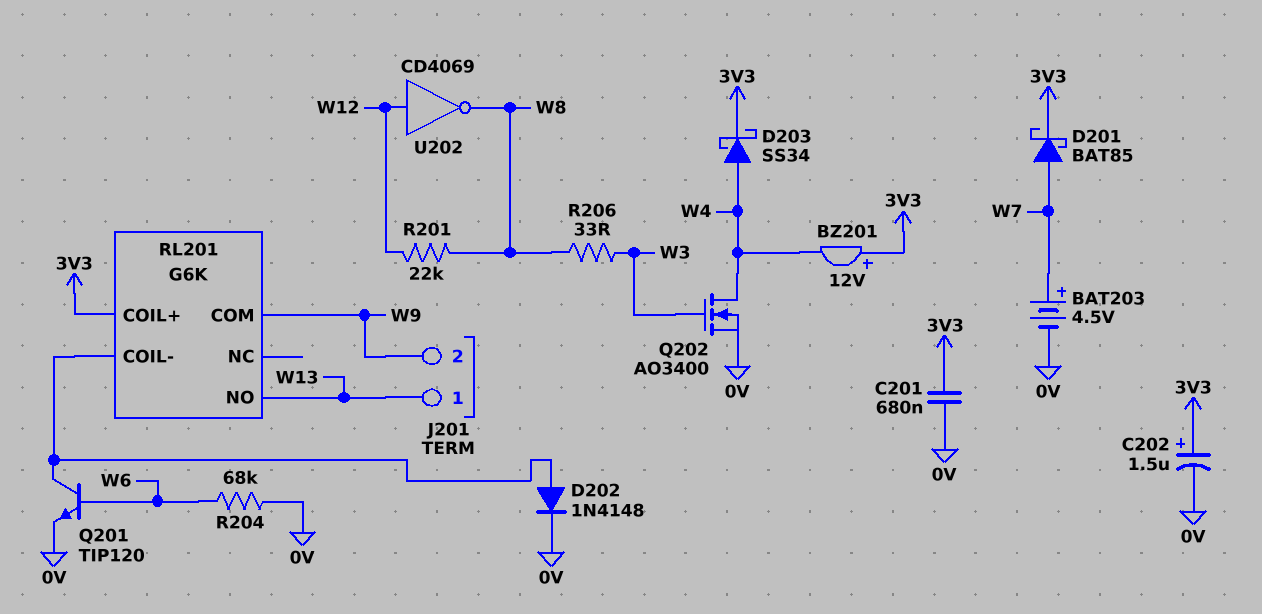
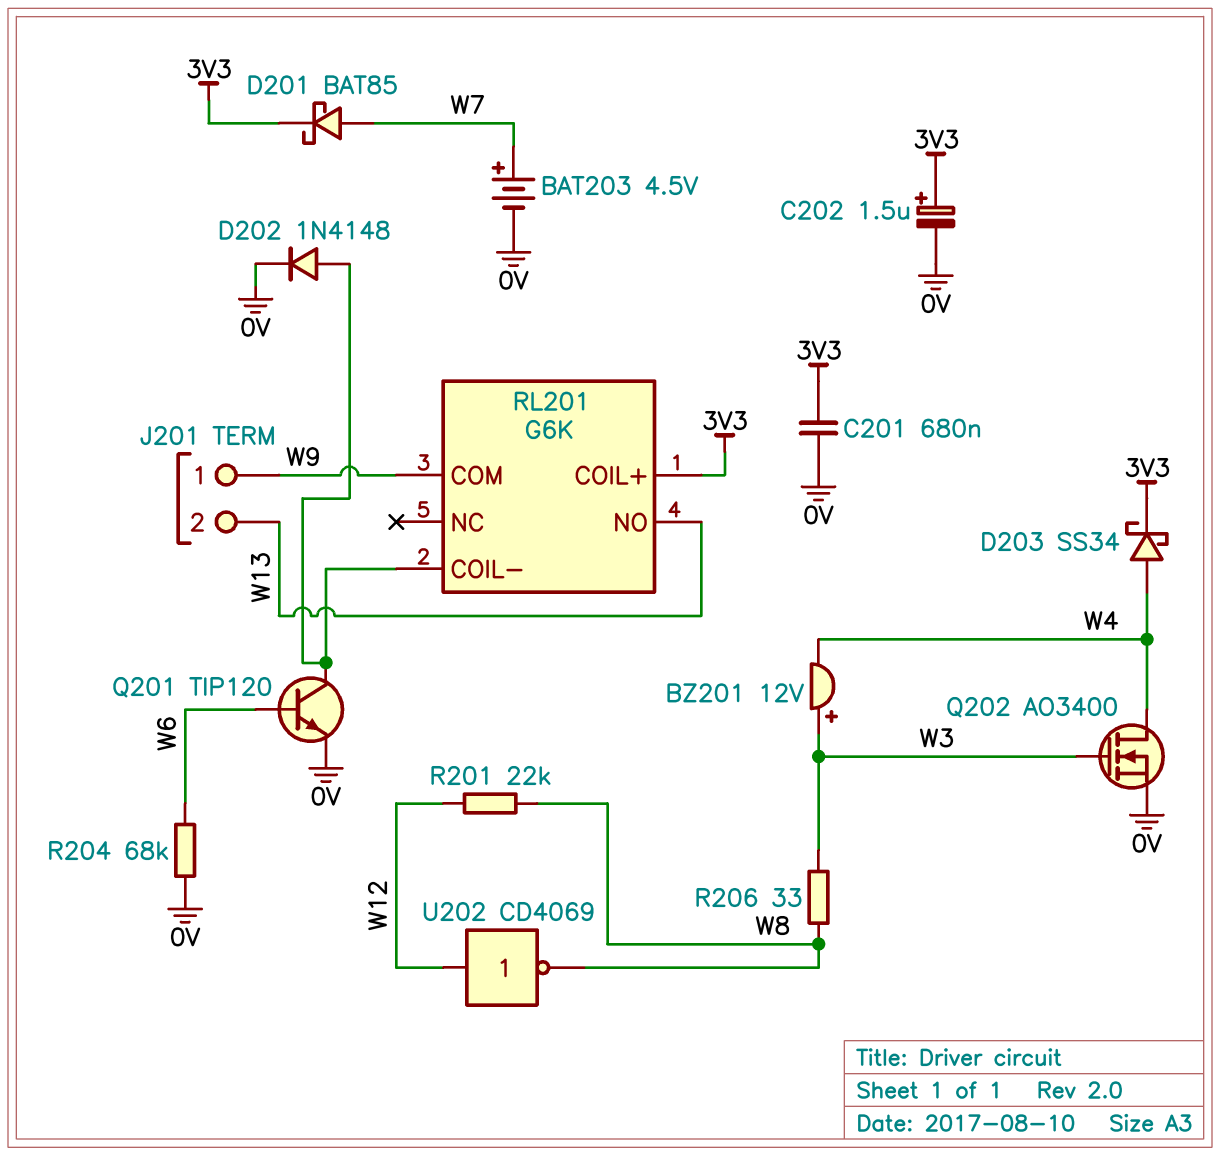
BZ201: buzzer 12V (plus 3V3, minus W4) -> buzzer 12V (plus W3, minus W4)
J201 pin 1: W13 -> W9
J201 pin 2: W9 -> W13

